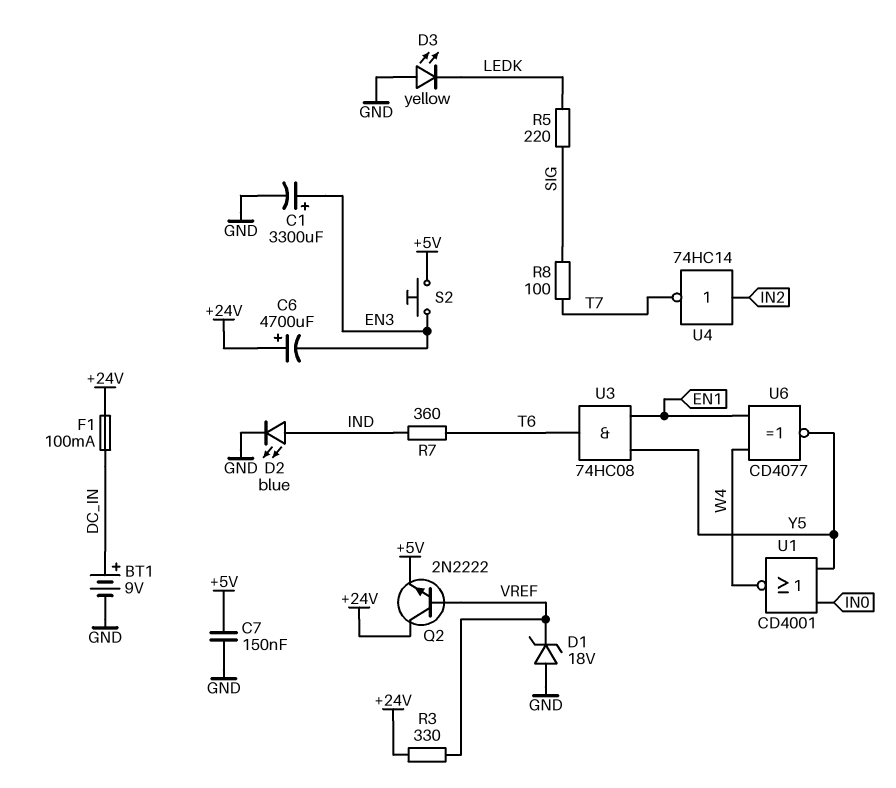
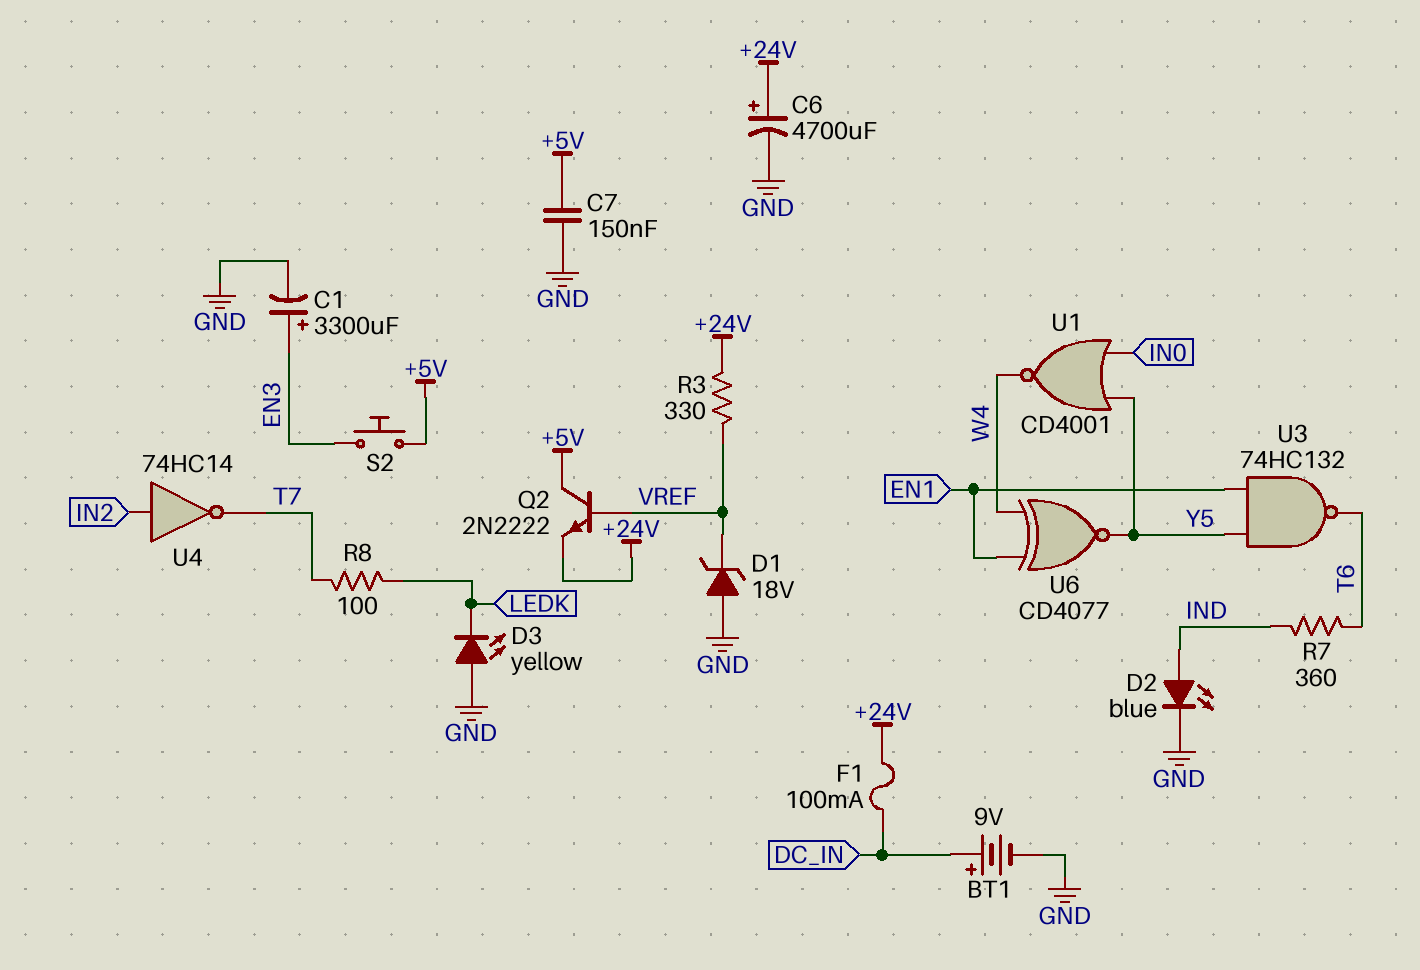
C6: 4700uF (plus +24V, minus EN3) -> 4700uF (plus +24V, minus GND)
Q2: NPN 2N2222 (B VREF, C +24V, E +5V) -> NPN 2N2222 (B VREF, C +5V, E +24V)
R5: 220 (LEDK, SIG) -> none
R8: 100 (SIG, T7) -> 100 (LEDK, T7)
U3: AND 74HC08 (in EN1, in Y5, out T6) -> NAND 74HC132 (in EN1, in Y5, out T6)

